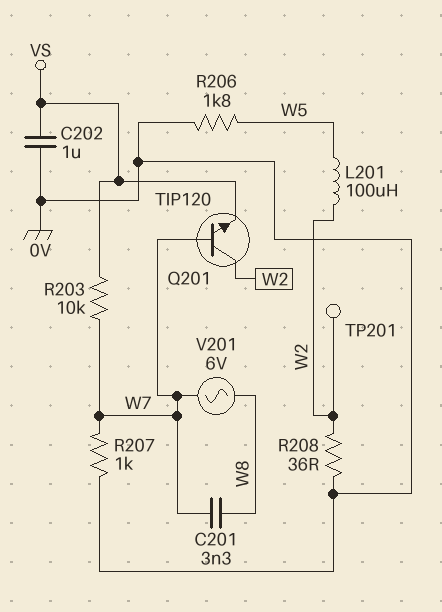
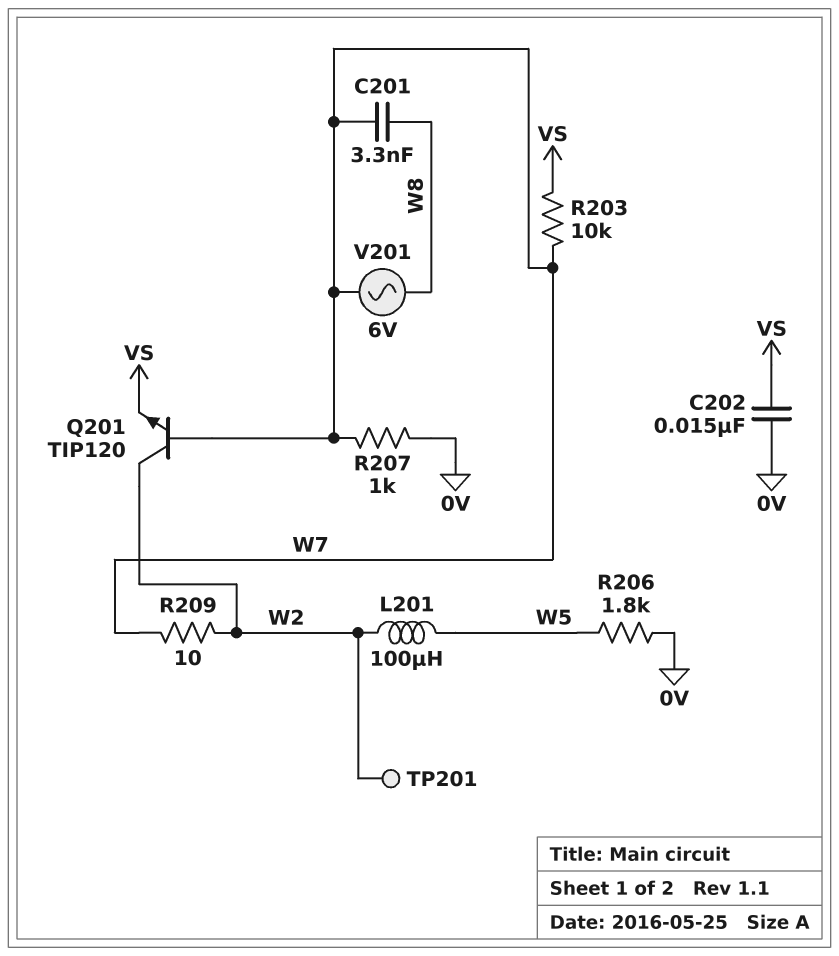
C202: 1uF (0V, VS) -> 15nF (0V, VS)
R208: 36 (0V, W2) -> none
R209: none -> 10 (W2, W7)

